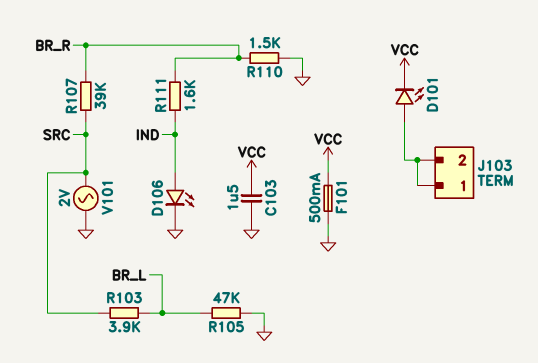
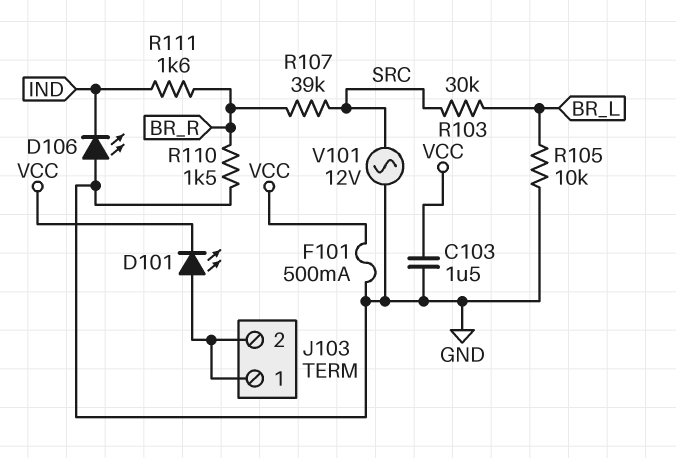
D106: LED (A IND, K GND) -> LED (A GND, K IND)
R103: 3.9k (BR_L, SRC) -> 30k (BR_L, SRC)
R105: 47k (BR_L, GND) -> 10k (BR_L, GND)
V101: AC 2V (GND, SRC) -> AC 12V (GND, SRC)

